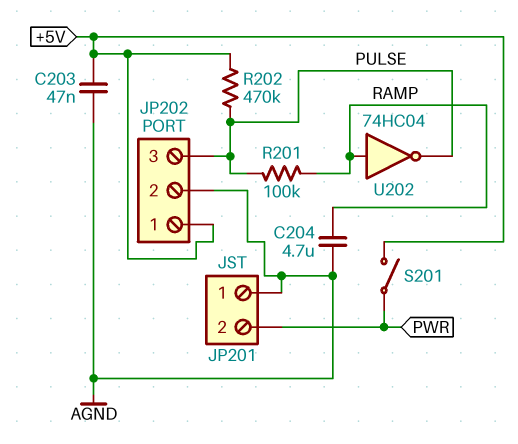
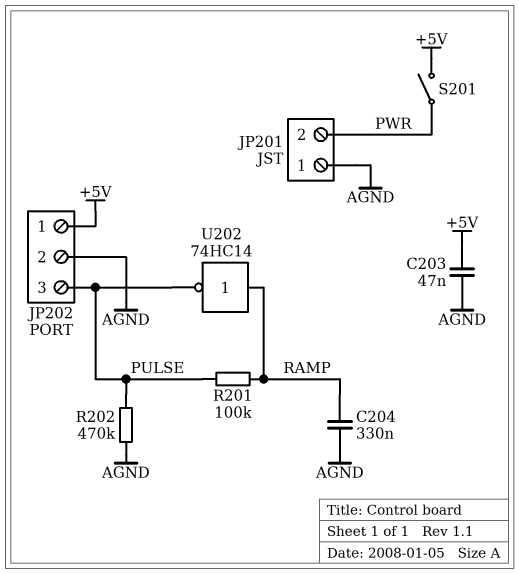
C204: 4.7uF (AGND, RAMP) -> 330nF (AGND, RAMP)
R202: 470k (+5V, PULSE) -> 470k (AGND, PULSE)
U202: NOT 74HC04 (in RAMP, out PULSE) -> NOT 74HC14 (in RAMP, out PULSE)

